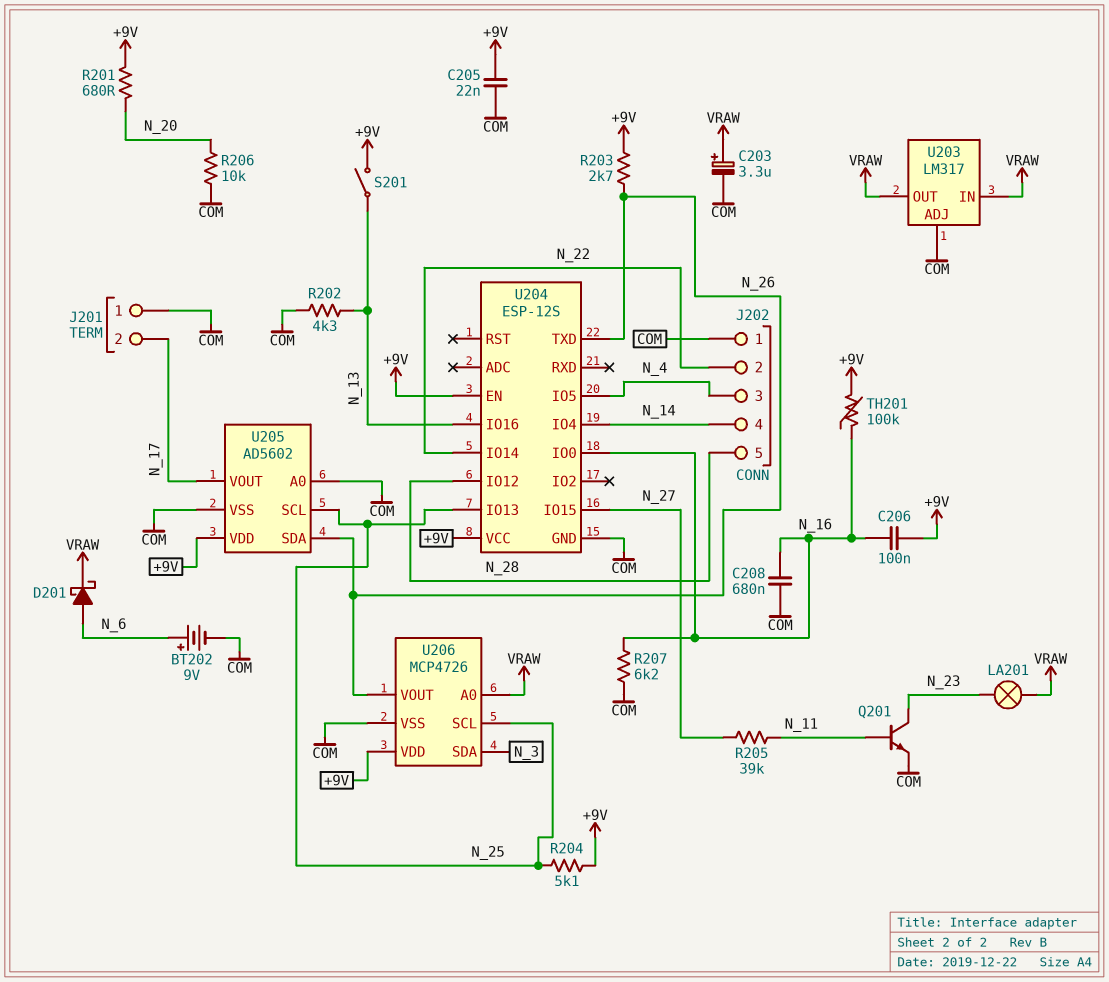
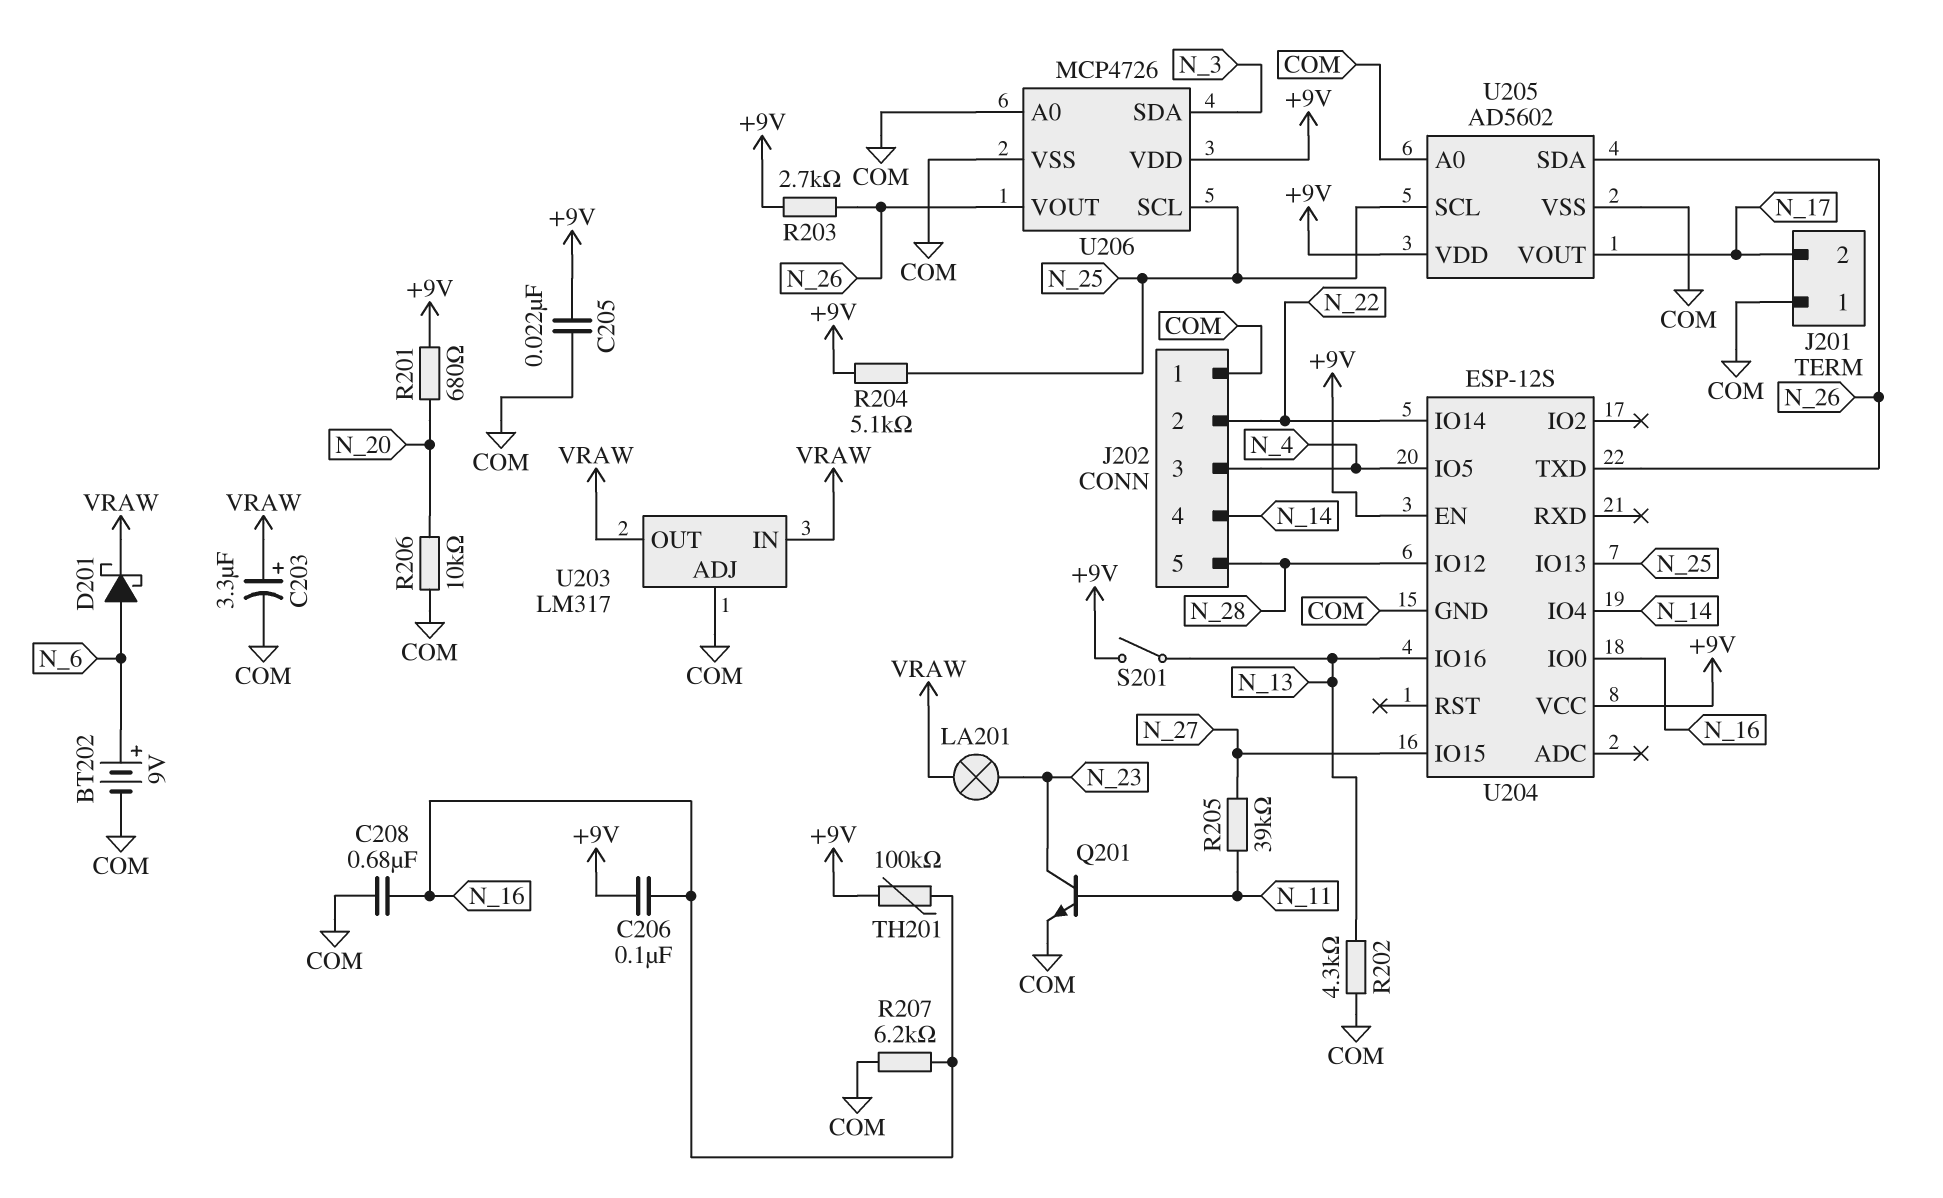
U206 pin A0: VRAW -> COM

